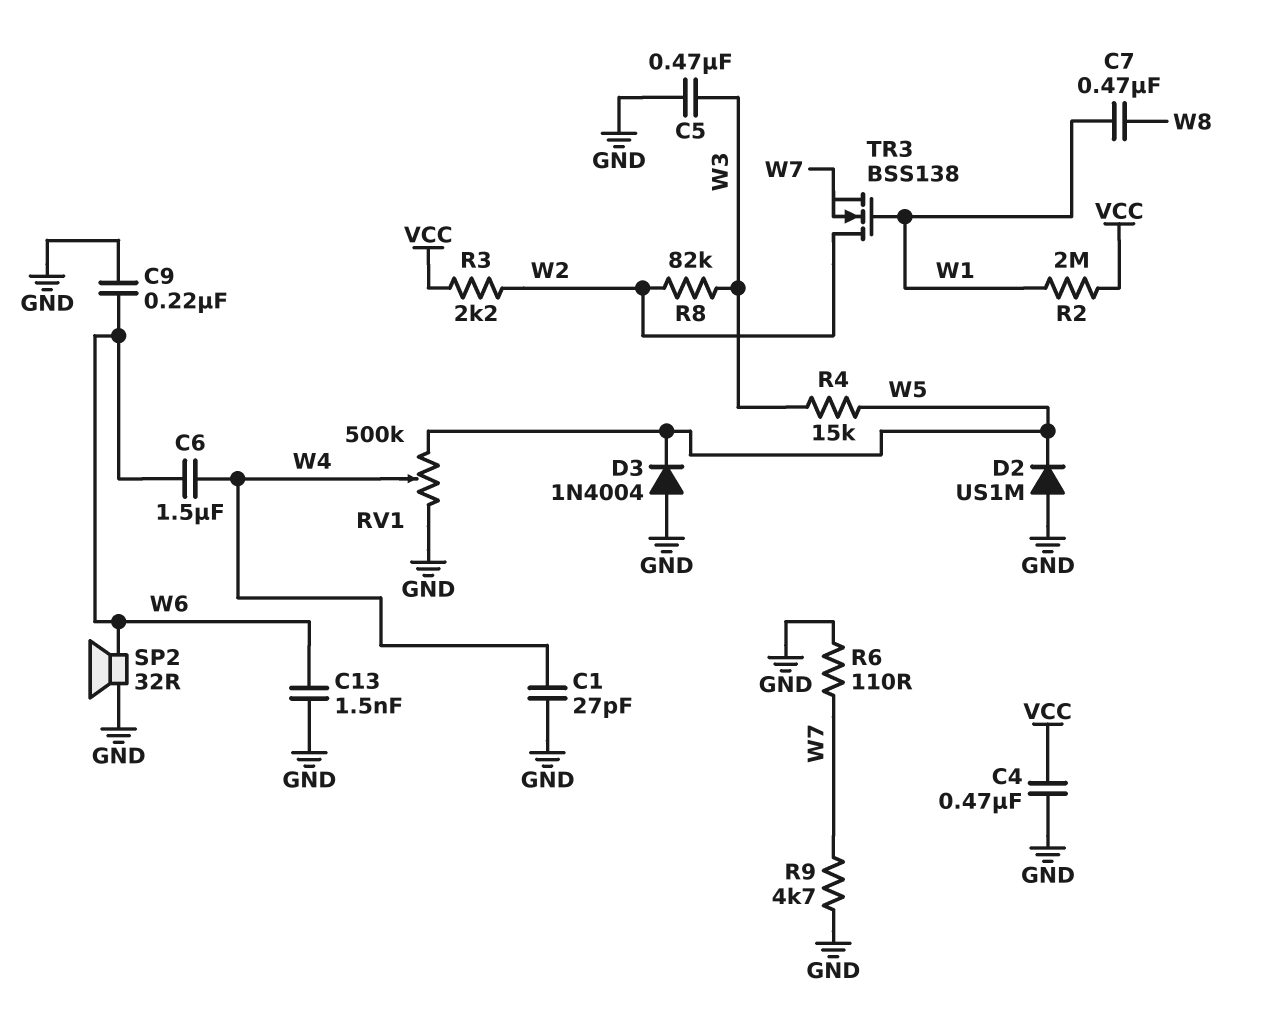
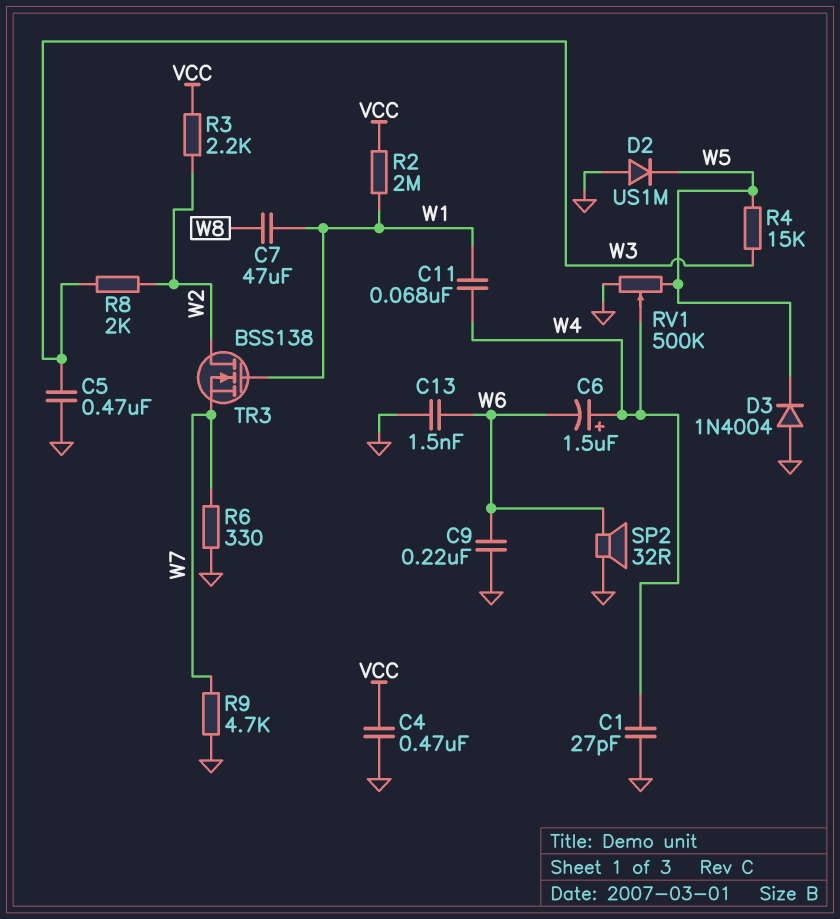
C6: 1.5uF (W4, W6) -> 1.5uF (plus W4, minus W6)
C7: 470nF (W1, W8) -> 47uF (W1, W8)
C11: none -> 68nF (W1, W4)
R6: 110 (GND, W7) -> 330 (GND, W7)
R8: 82k (W2, W3) -> 2k (W2, W3)

